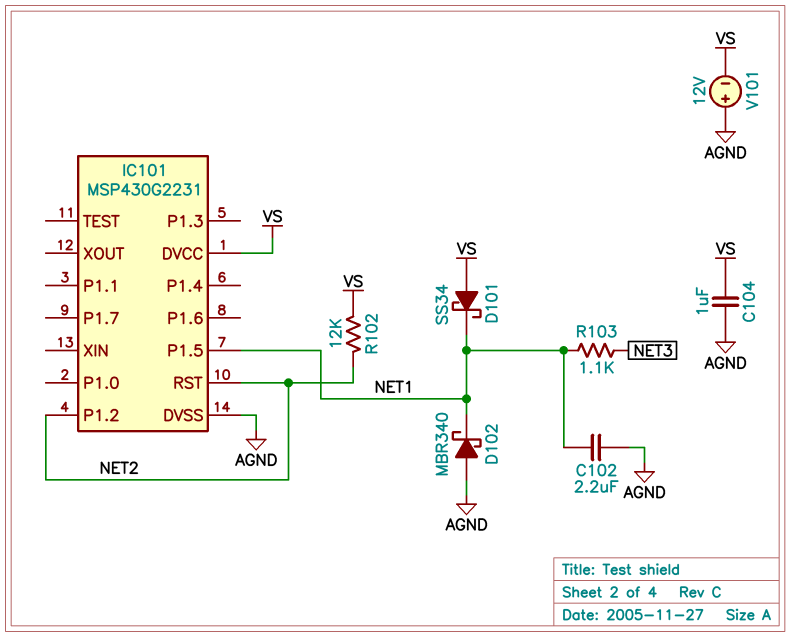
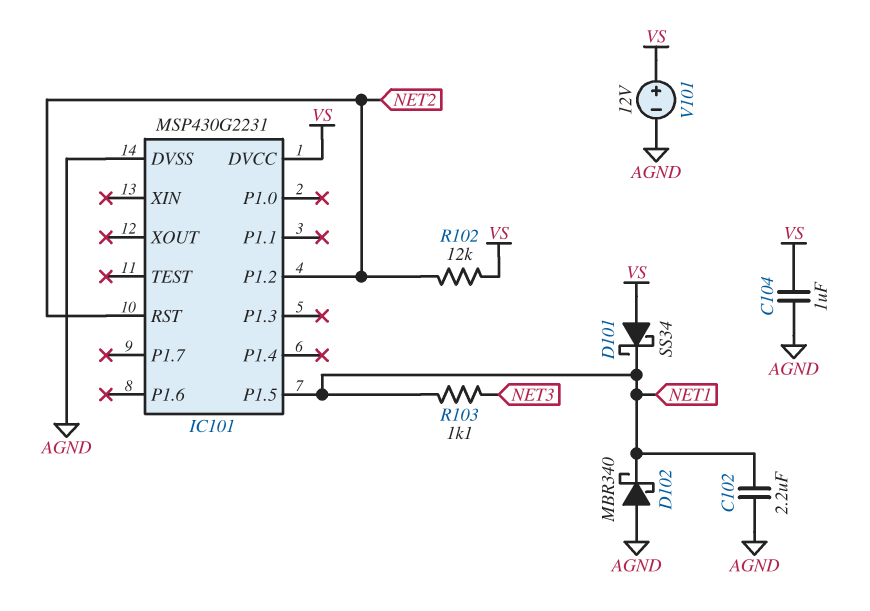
V101: 12V (plus AGND, minus VS) -> 12V (plus VS, minus AGND)

